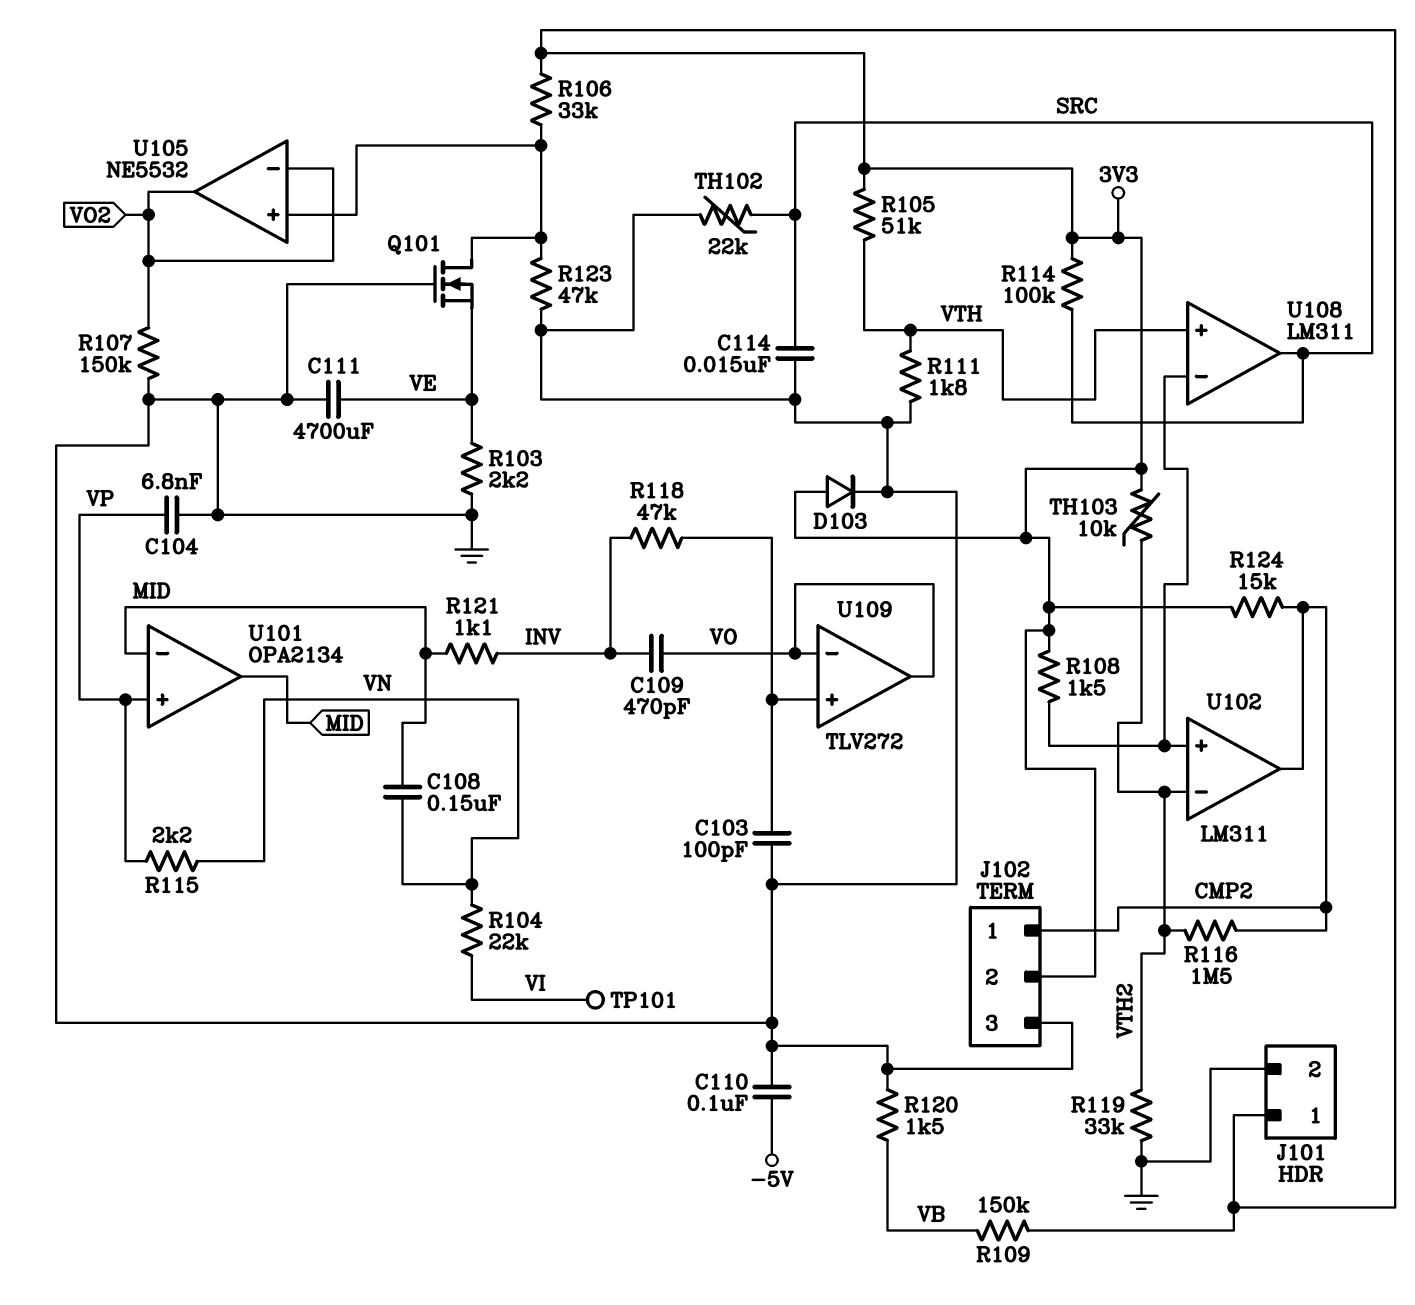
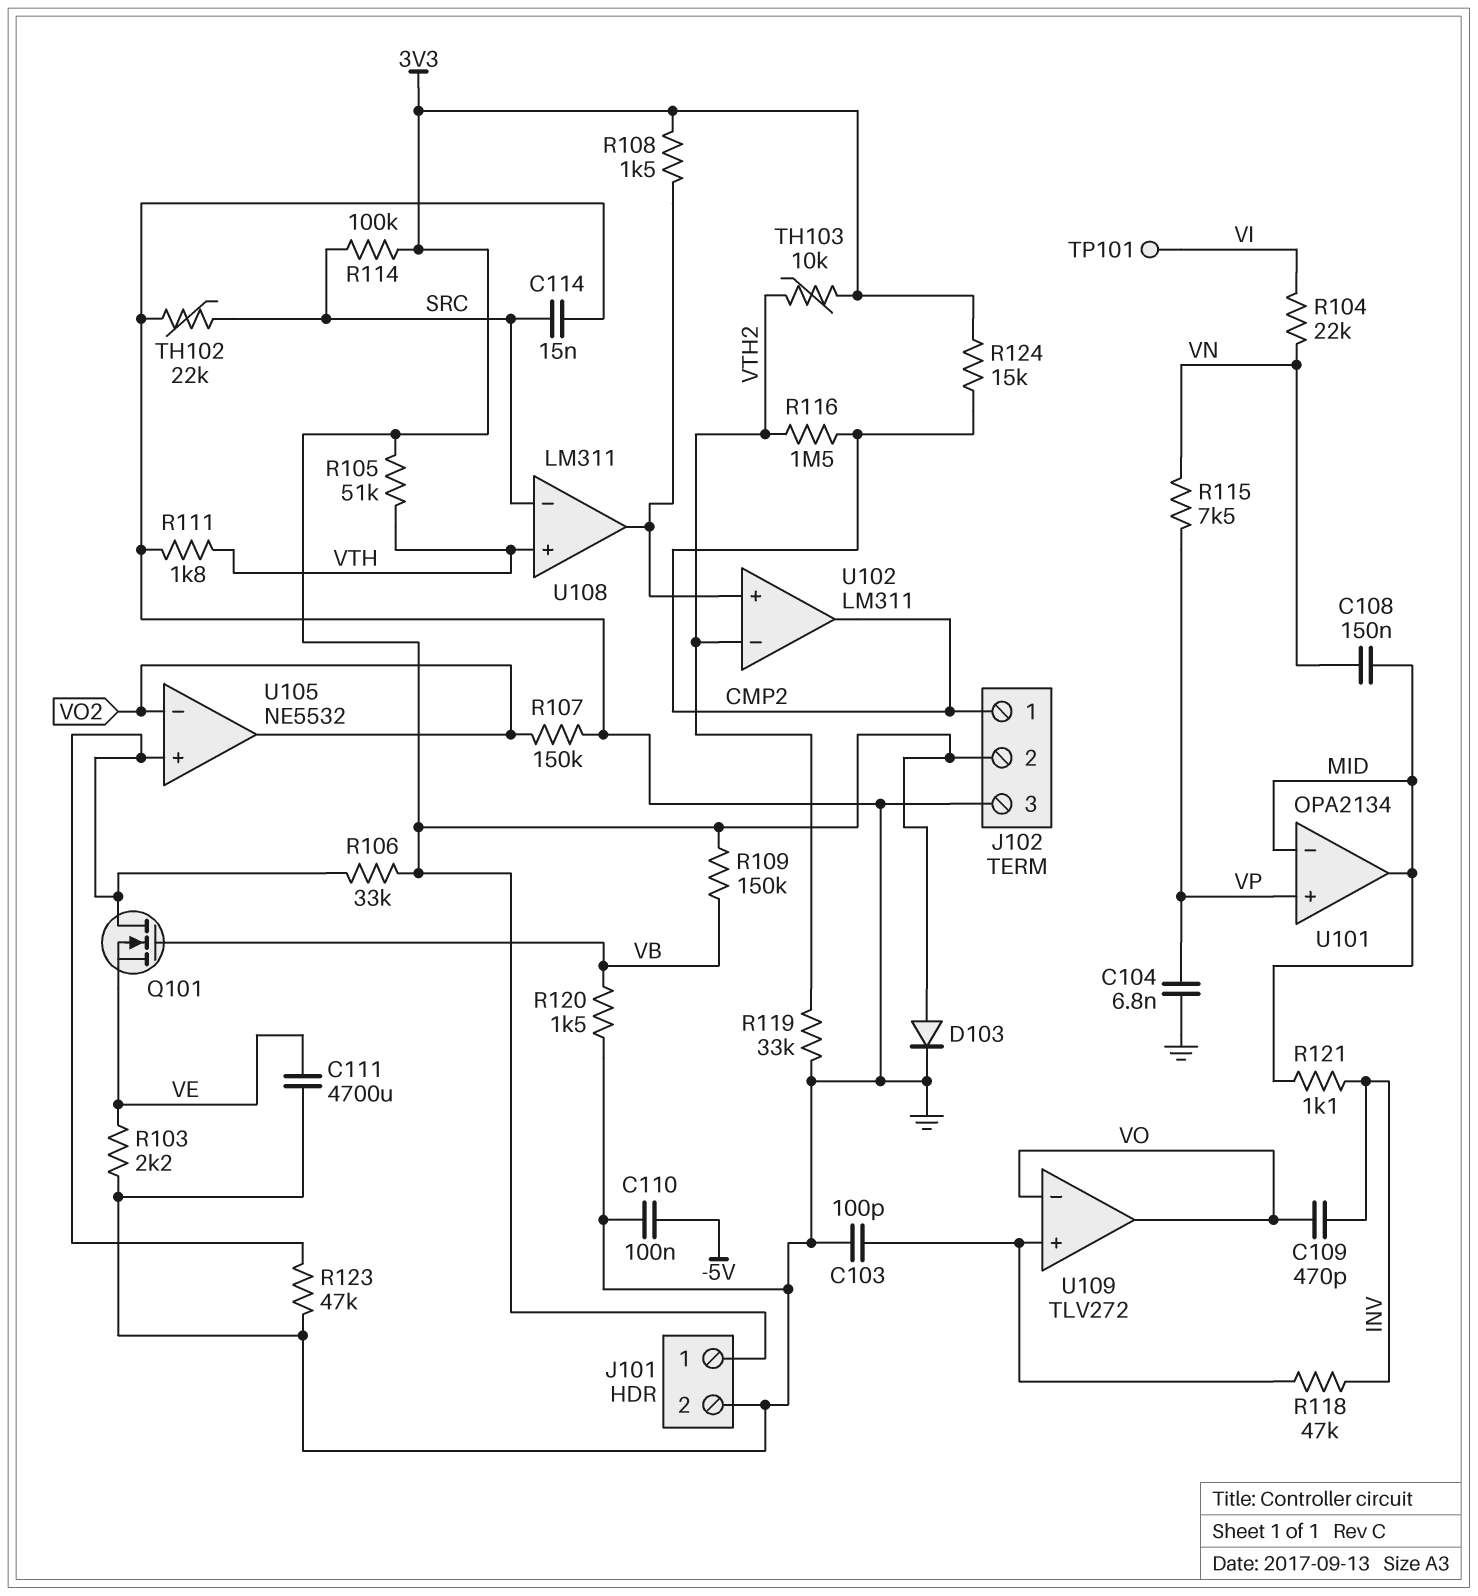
Q101: NMOS (G GND, D U105/in+, S VE) -> NMOS (G VB, D U105/in+, S VE)
R115: 2.2k (VN, VP) -> 7.5k (VN, VP)
U108 pin in-: U102/in+ -> SRC
U108 pin out: SRC -> U102/in+

